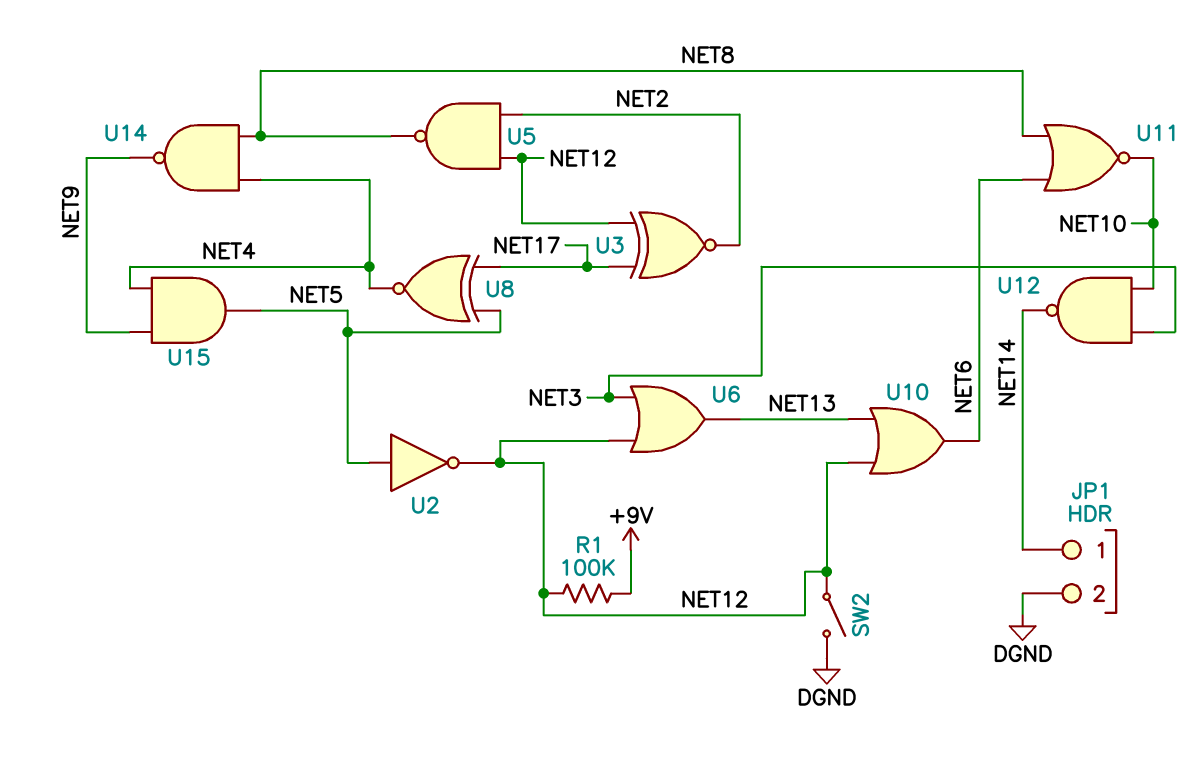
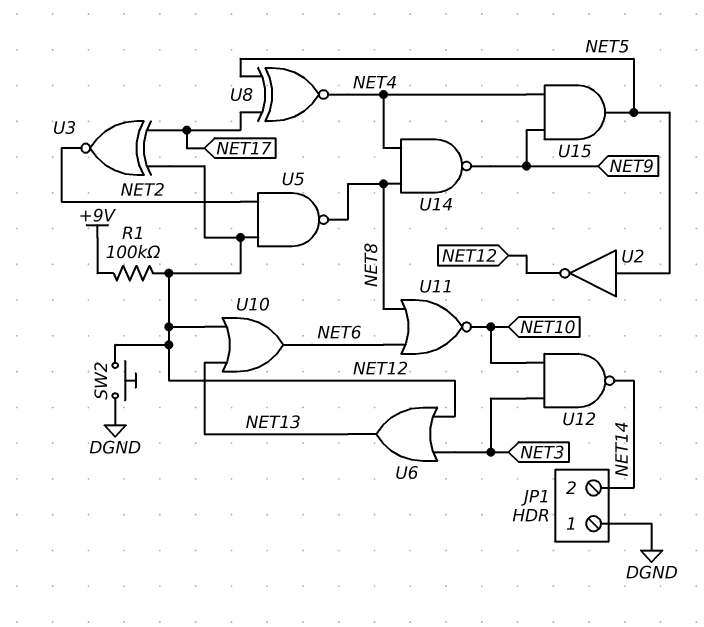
JP1 pin 1: NET14 -> DGND
JP1 pin 2: DGND -> NET14
SW2: switch (DGND, NET12) -> button (DGND, NET12)

